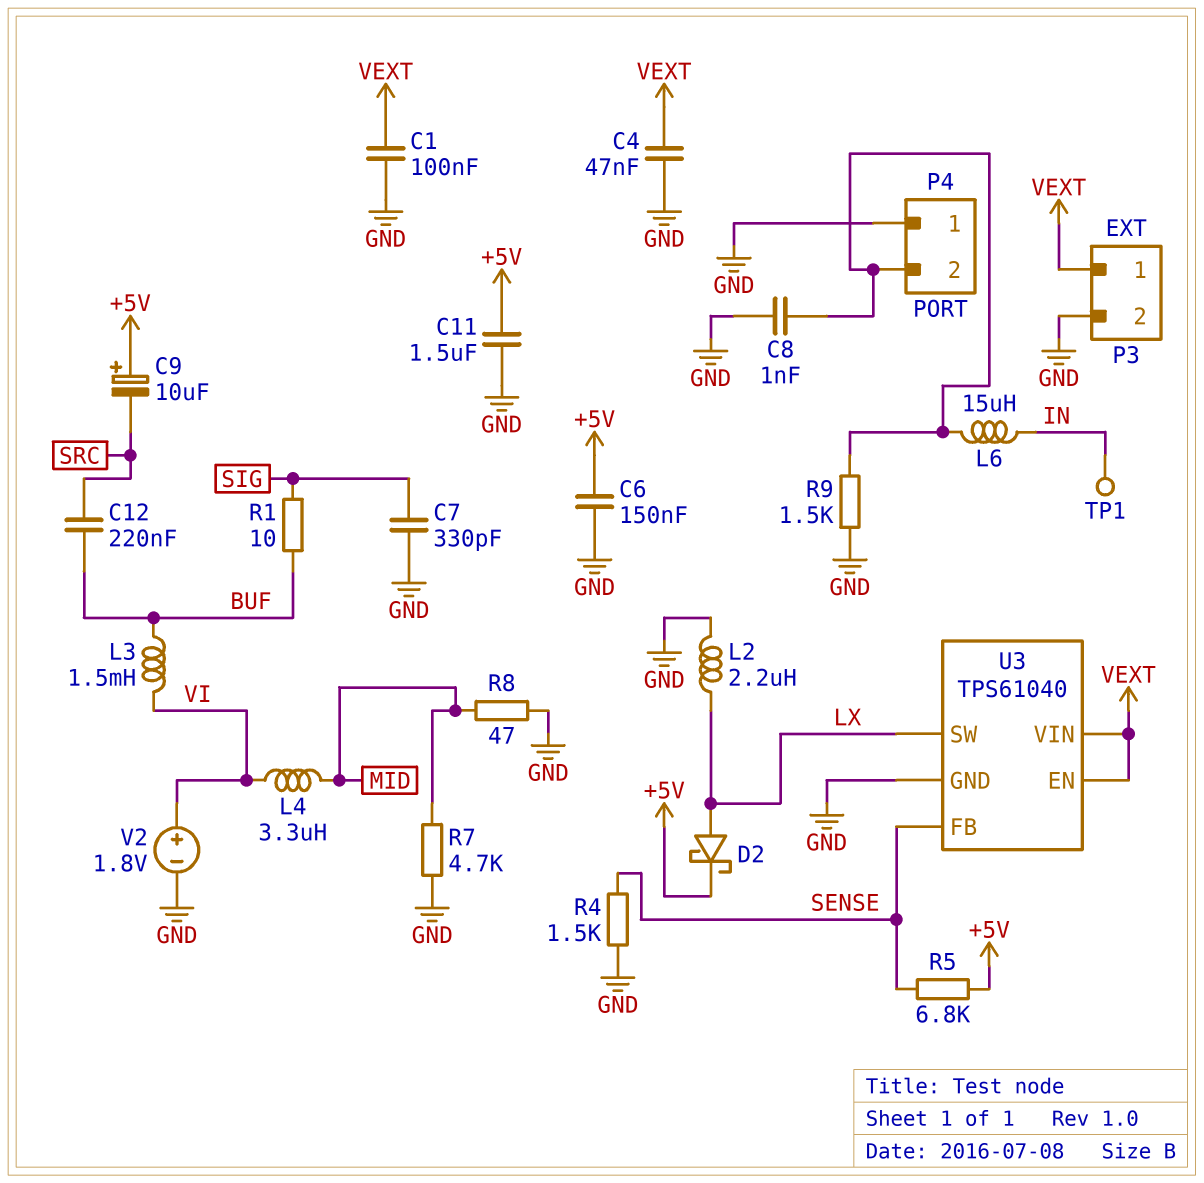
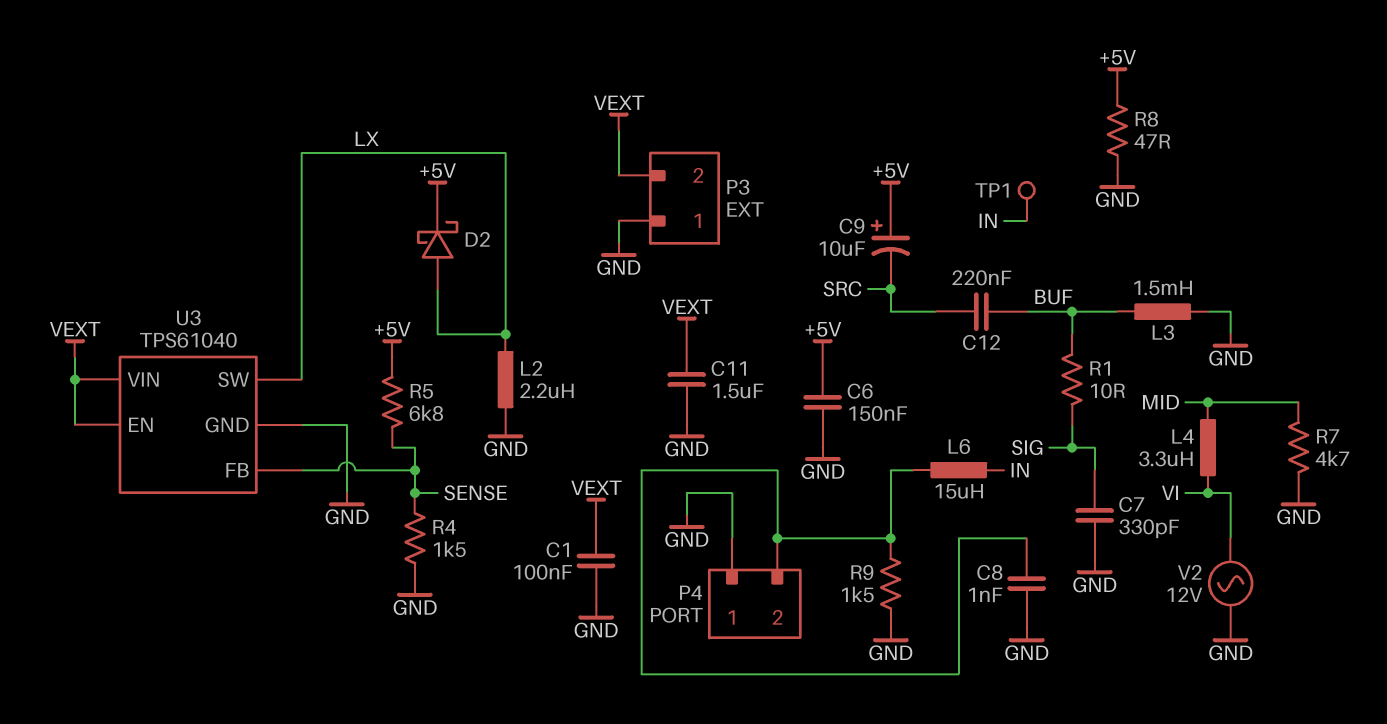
C4: 47nF (GND, VEXT) -> none
C11: 1.5uF (+5V, GND) -> 1.5uF (GND, VEXT)
L3: 1.5mH (BUF, VI) -> 1.5mH (BUF, GND)
P3 pin 1: VEXT -> GND
P3 pin 2: GND -> VEXT
R8: 47 (GND, MID) -> 47 (+5V, GND)
V2: 1.8V (plus VI, minus GND) -> AC 12V (GND, VI)

